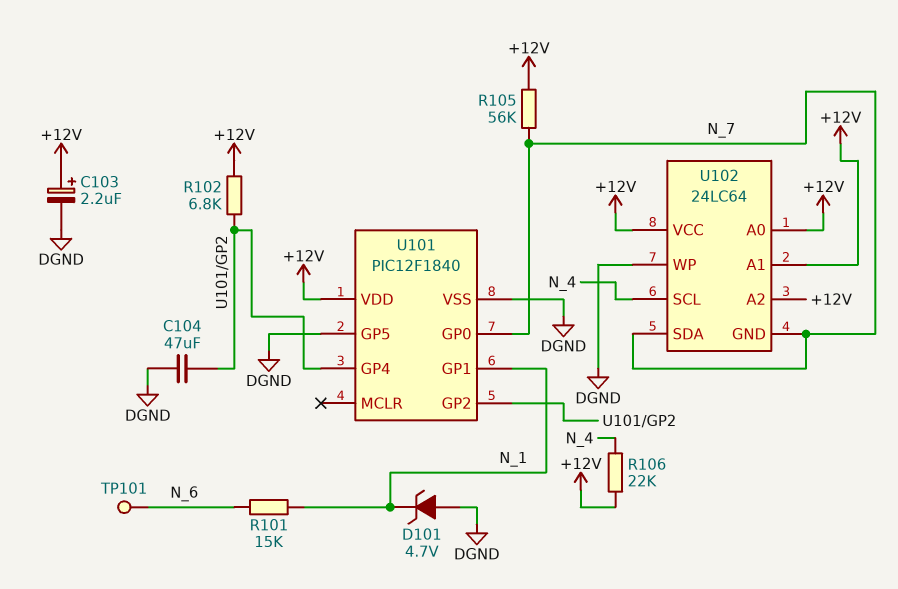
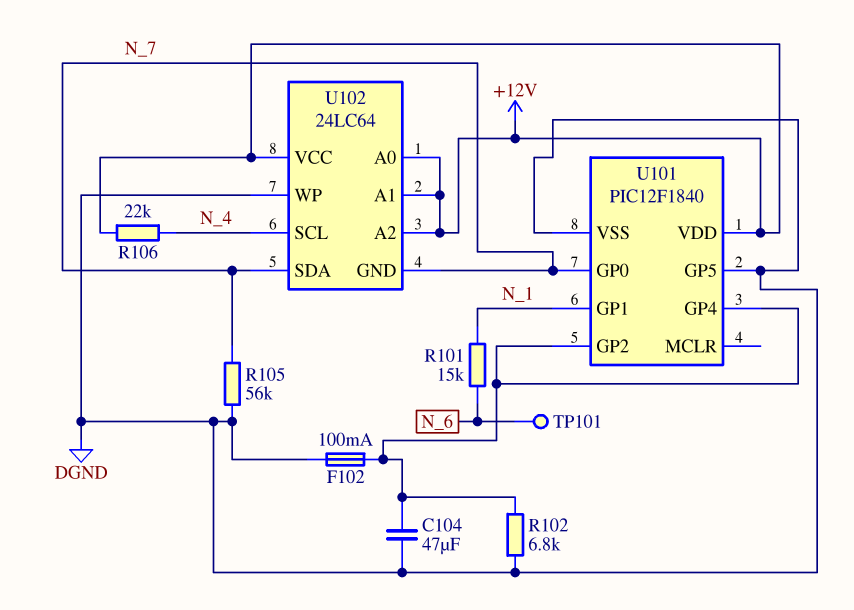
C103: 2.2uF (plus +12V, minus DGND) -> none
D101: zener 4.7V (A DGND, K N_1) -> none
F102: none -> 100mA (DGND, U101/GP2)
R102: 6.8k (+12V, U101/GP2) -> 6.8k (DGND, U101/GP2)
R105: 56k (+12V, N_7) -> 56k (DGND, N_7)

